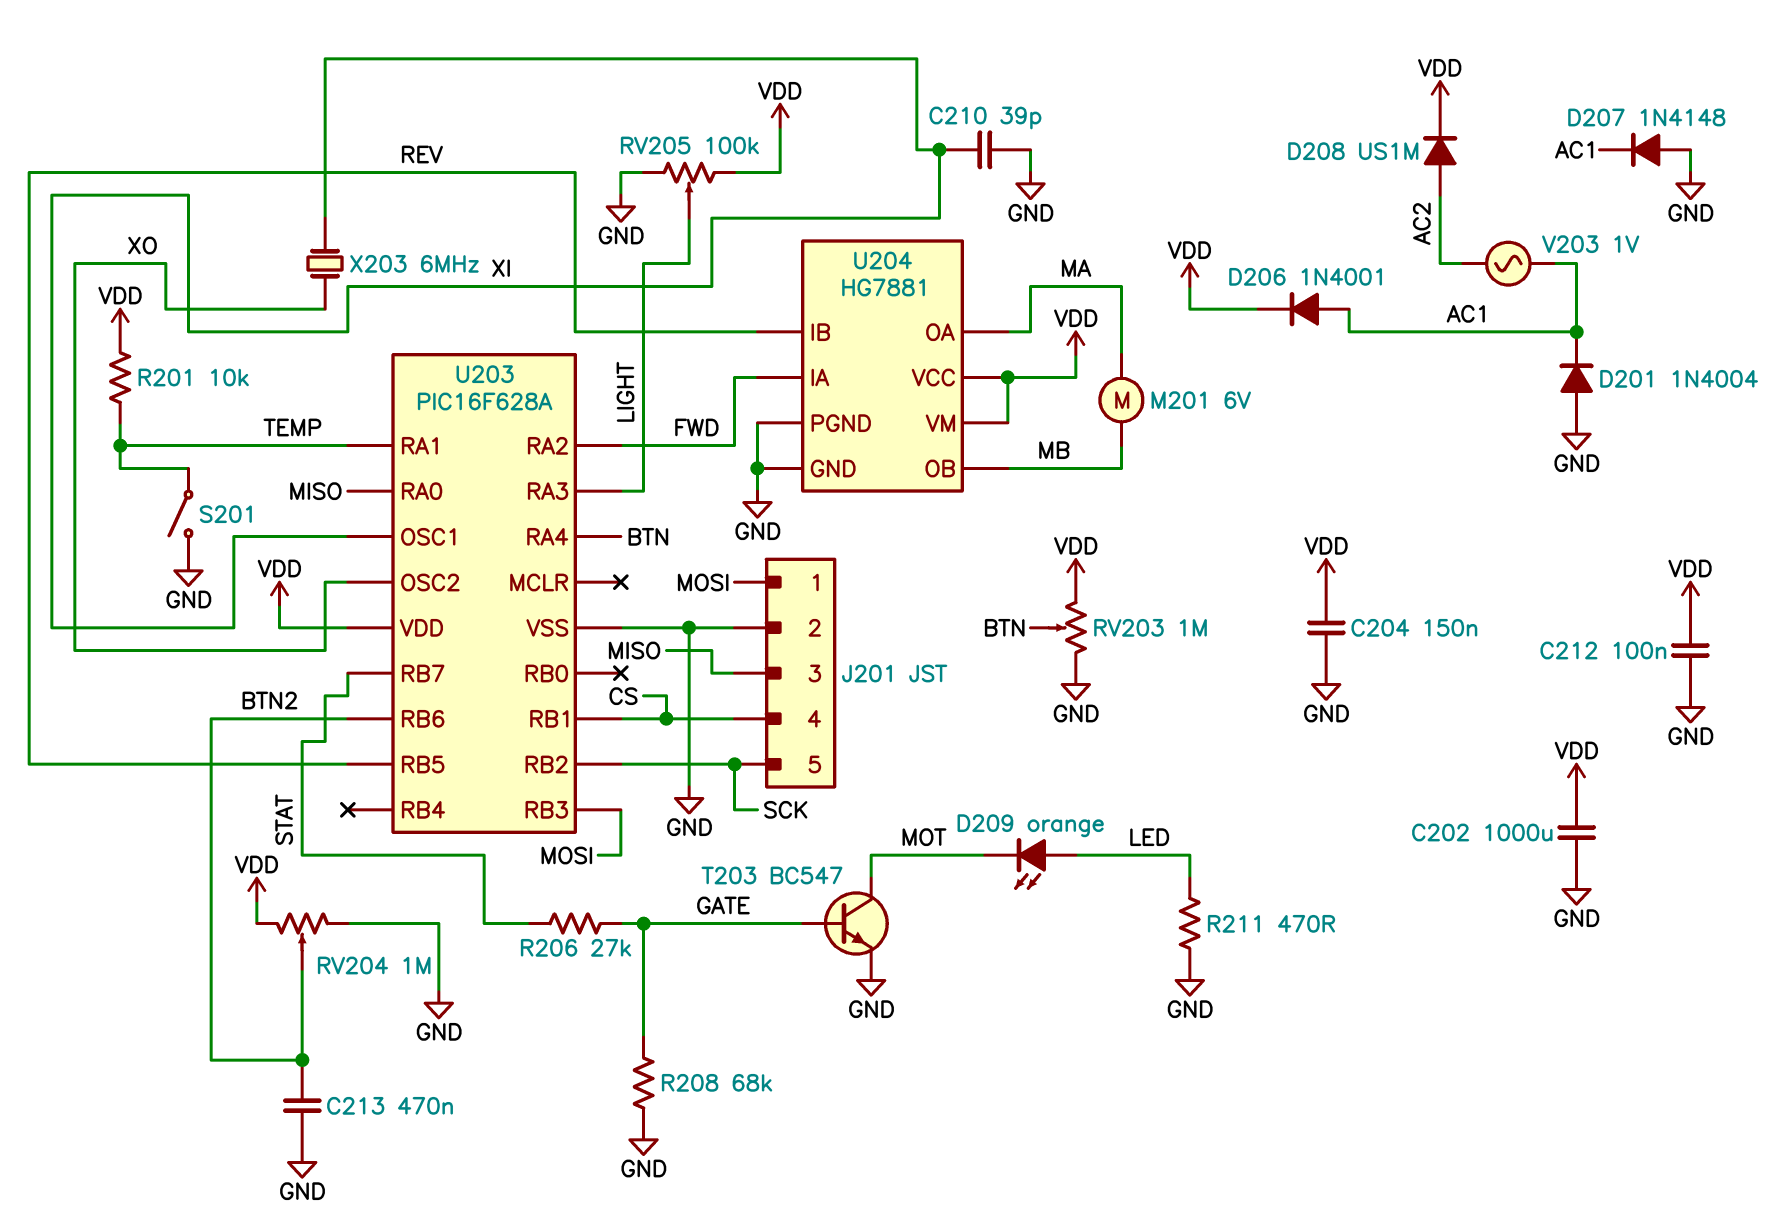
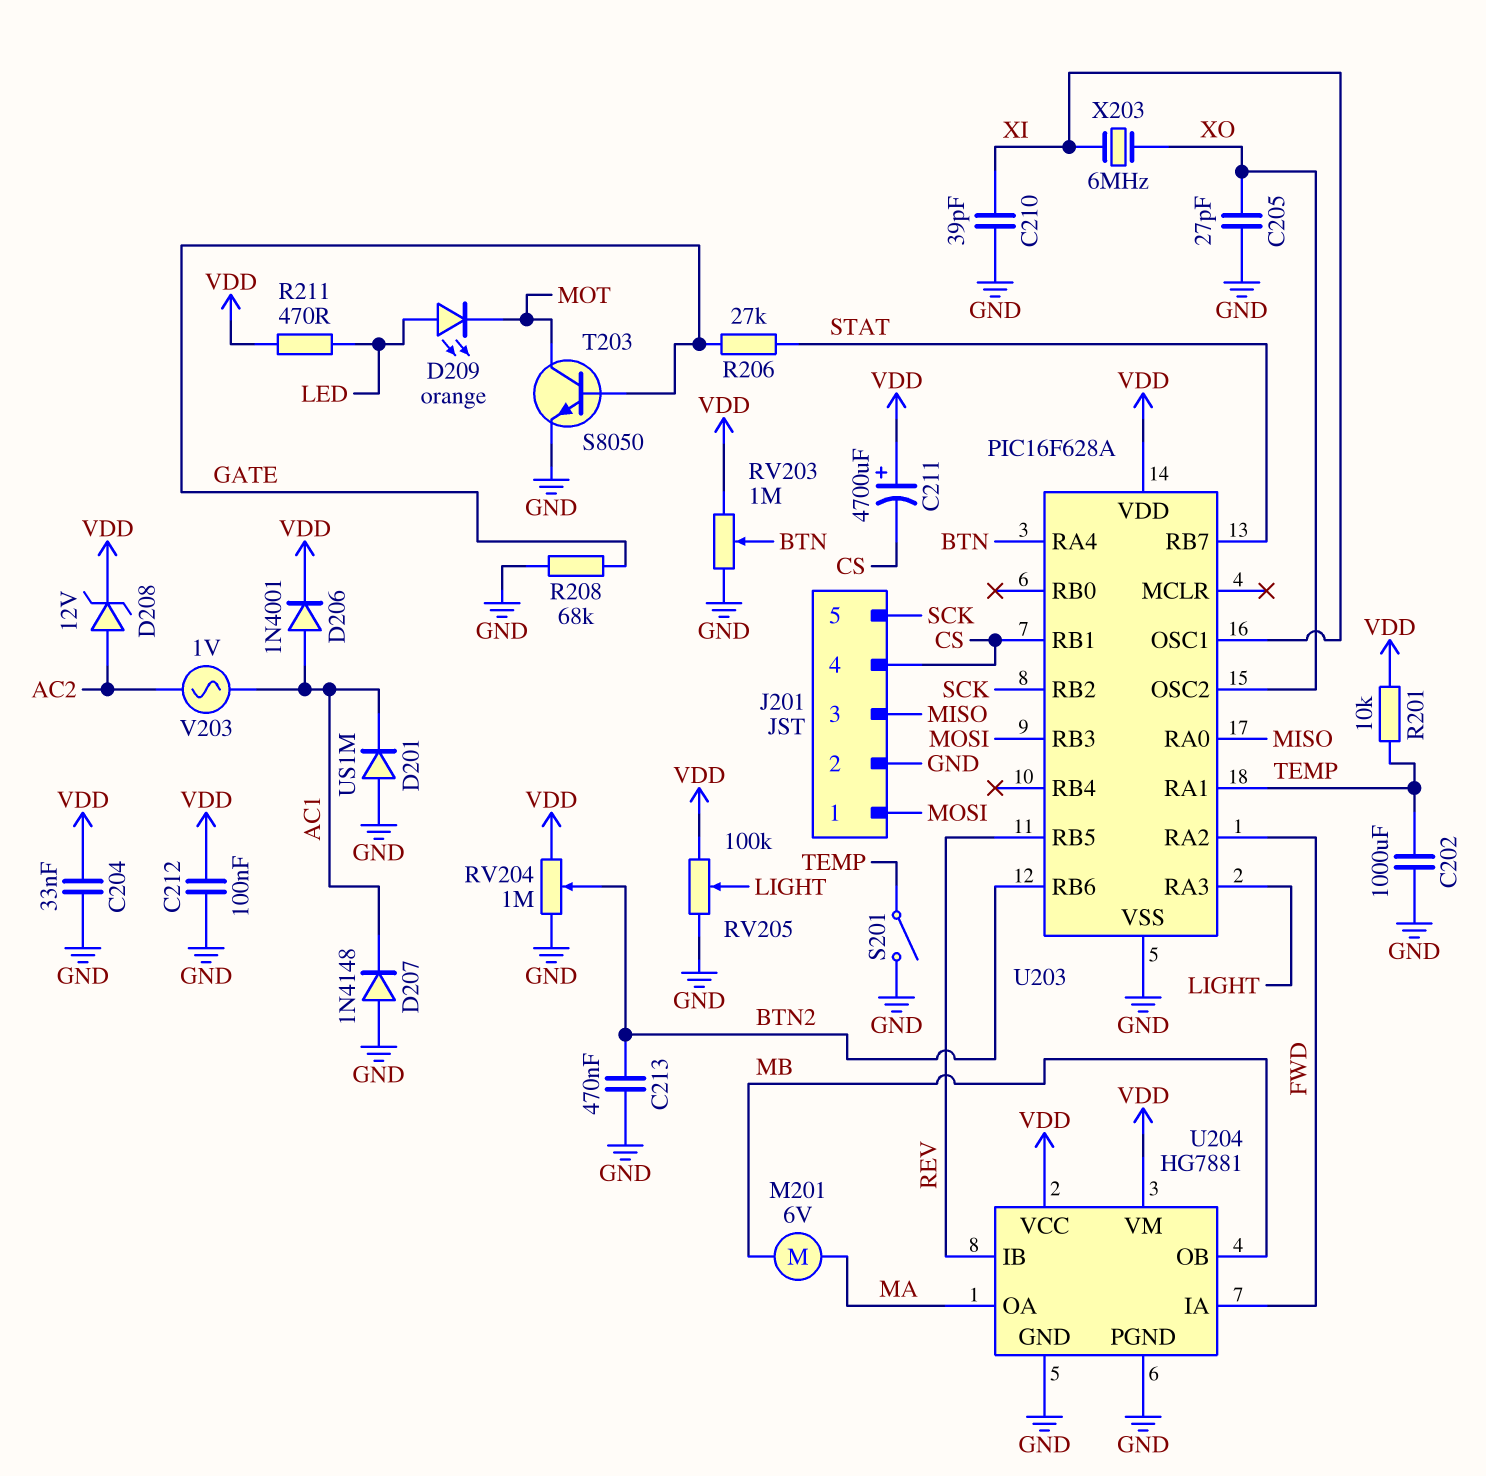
C202: 1000uF (GND, VDD) -> 1000uF (GND, TEMP)
C204: 150nF (GND, VDD) -> 33nF (GND, VDD)
C205: none -> 27pF (GND, XO)
C211: none -> 4700uF (plus VDD, minus CS)
D201: diode 1N4004 (A GND, K AC1) -> diode US1M (A GND, K AC1)
D208: diode US1M (A AC2, K VDD) -> zener 12V (A AC2, K VDD)
R211: 470 (GND, LED) -> 470 (LED, VDD)
T203: NPN BC547 (B GATE, C MOT, E GND) -> NPN S8050 (B GATE, C MOT, E GND)

